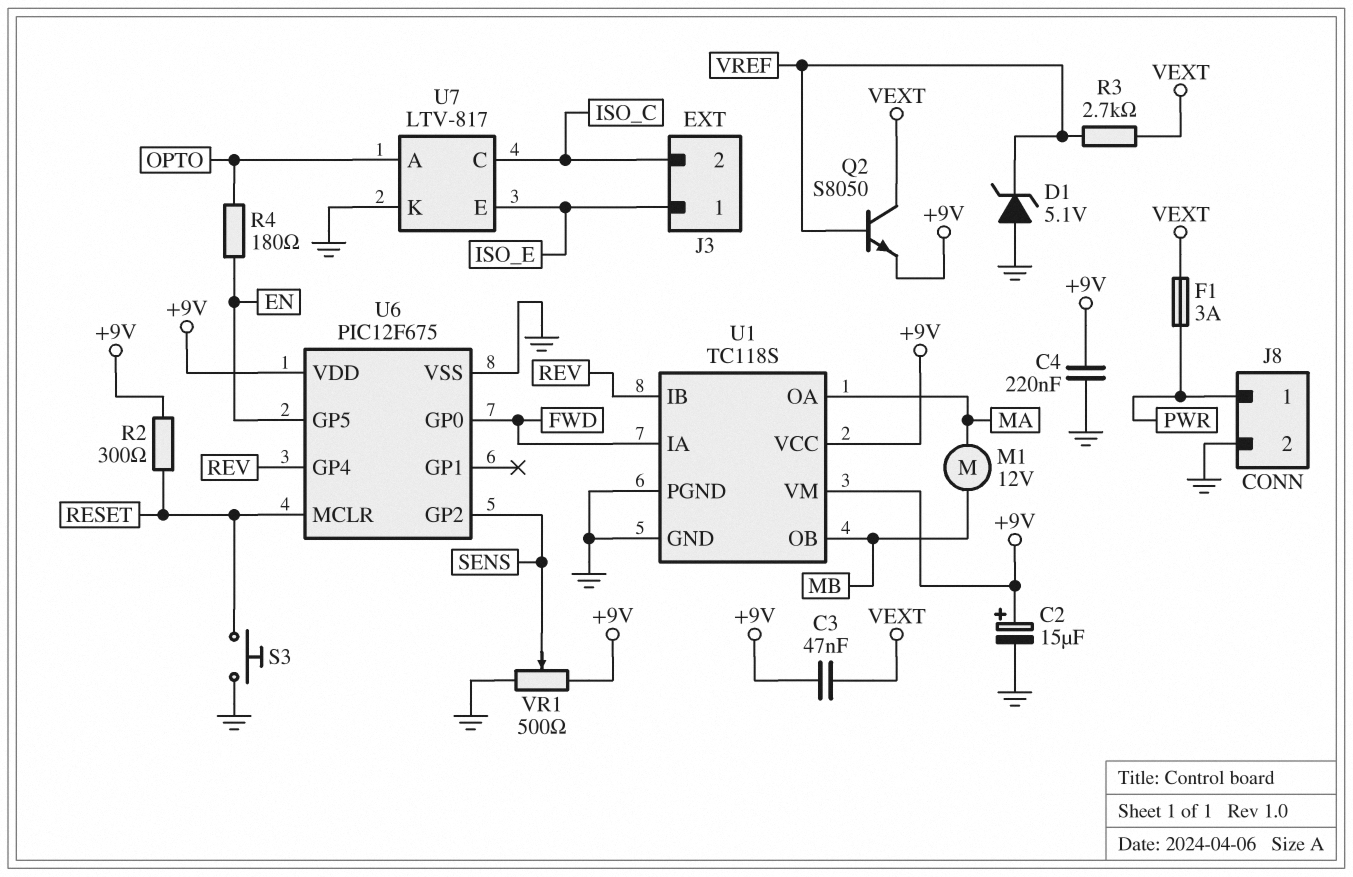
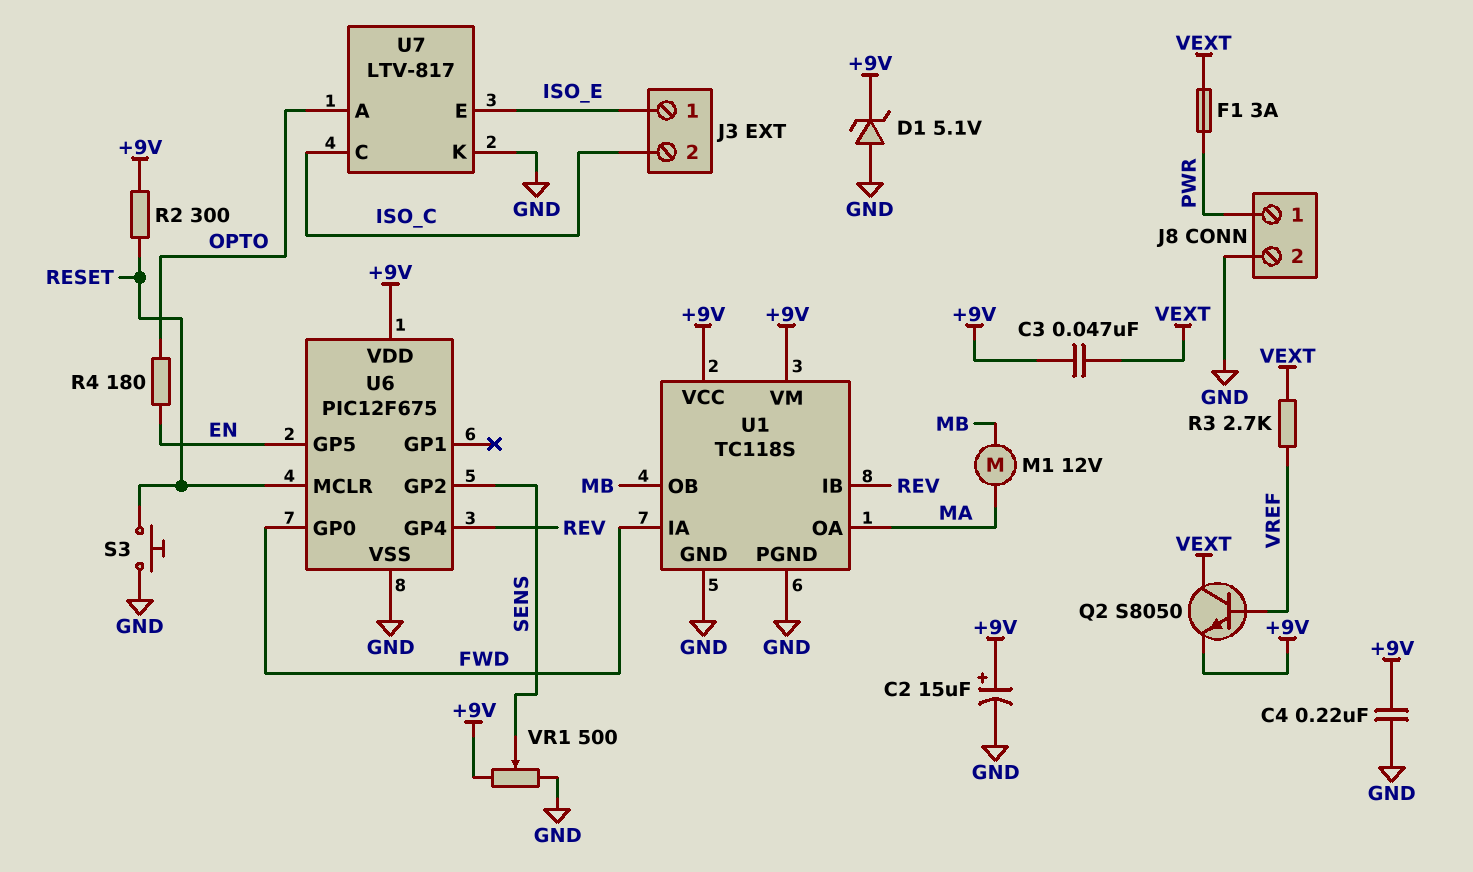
D1: zener 5.1V (A GND, K VREF) -> zener 5.1V (A GND, K +9V)

